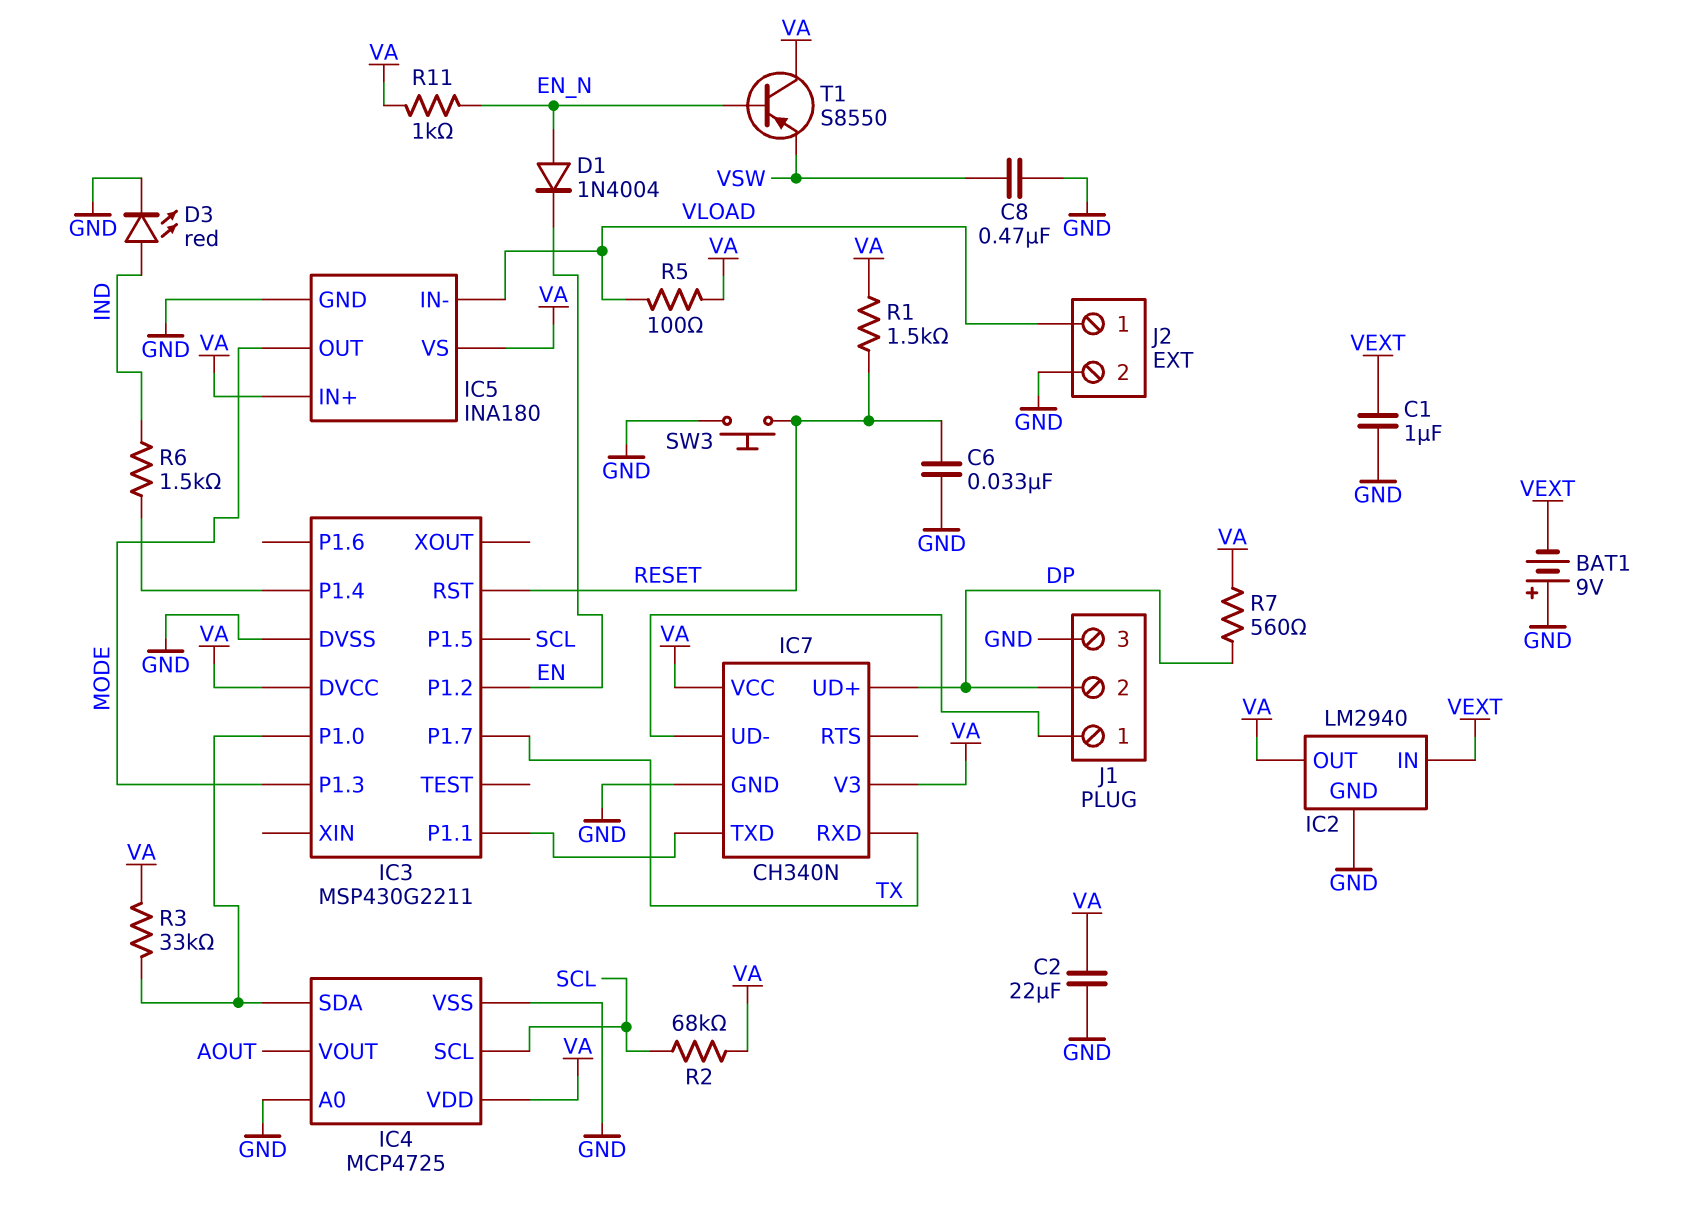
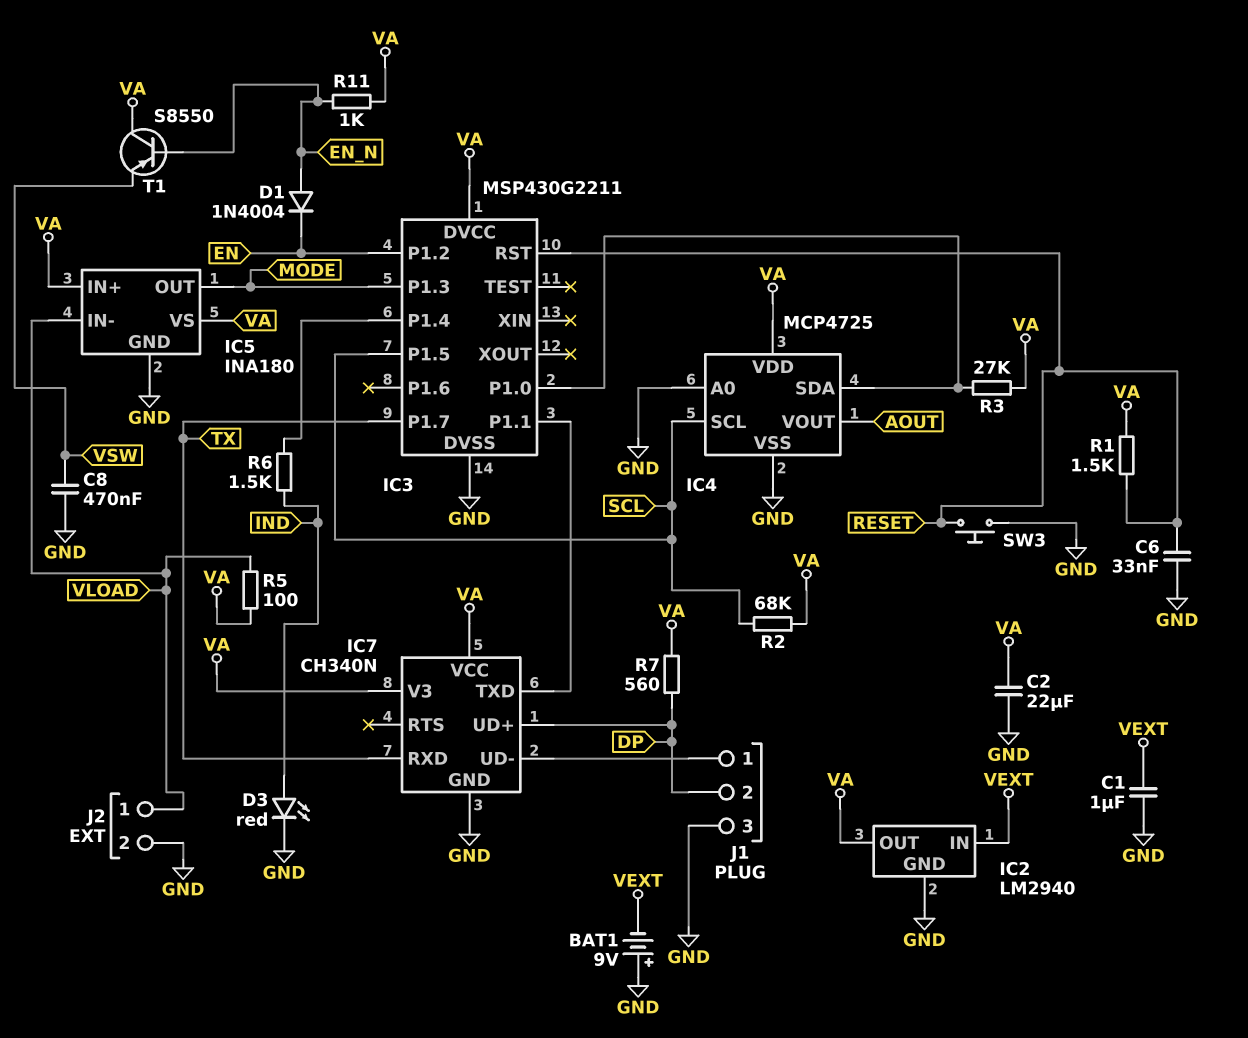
R3: 33k (IC3/P1.0, VA) -> 27k (IC3/P1.0, VA)

